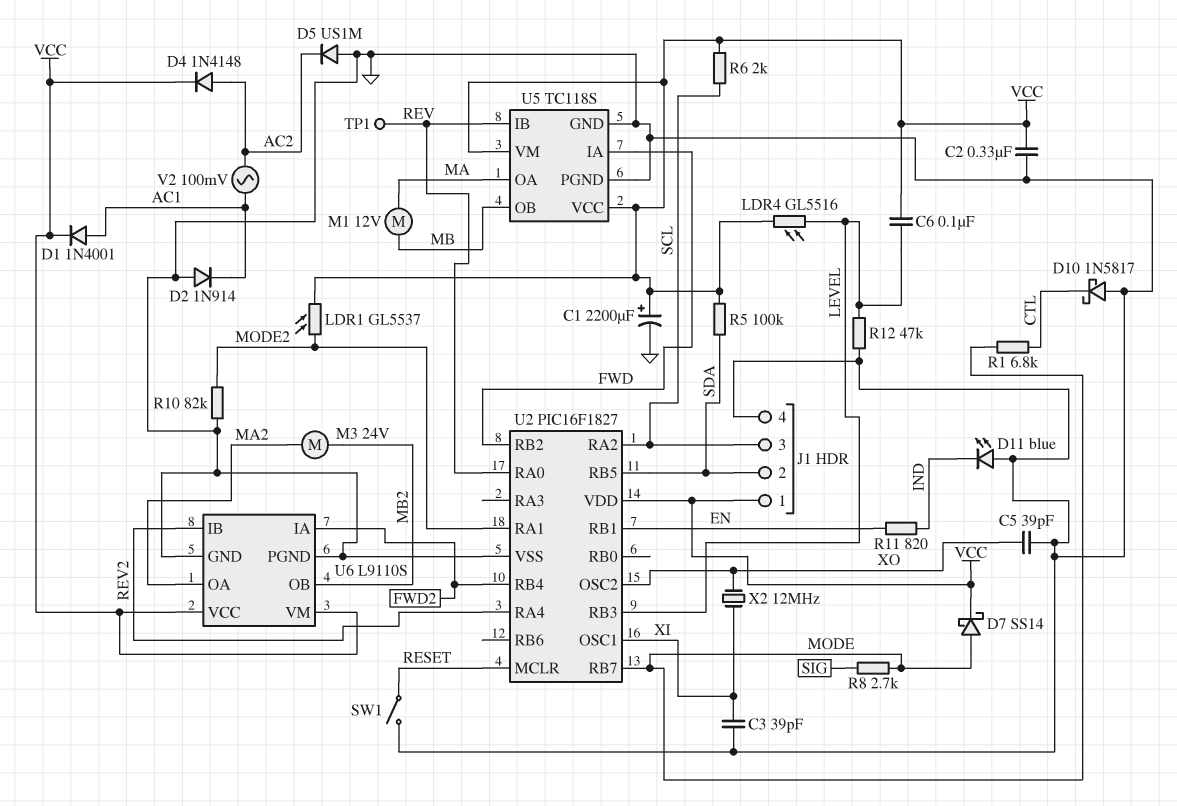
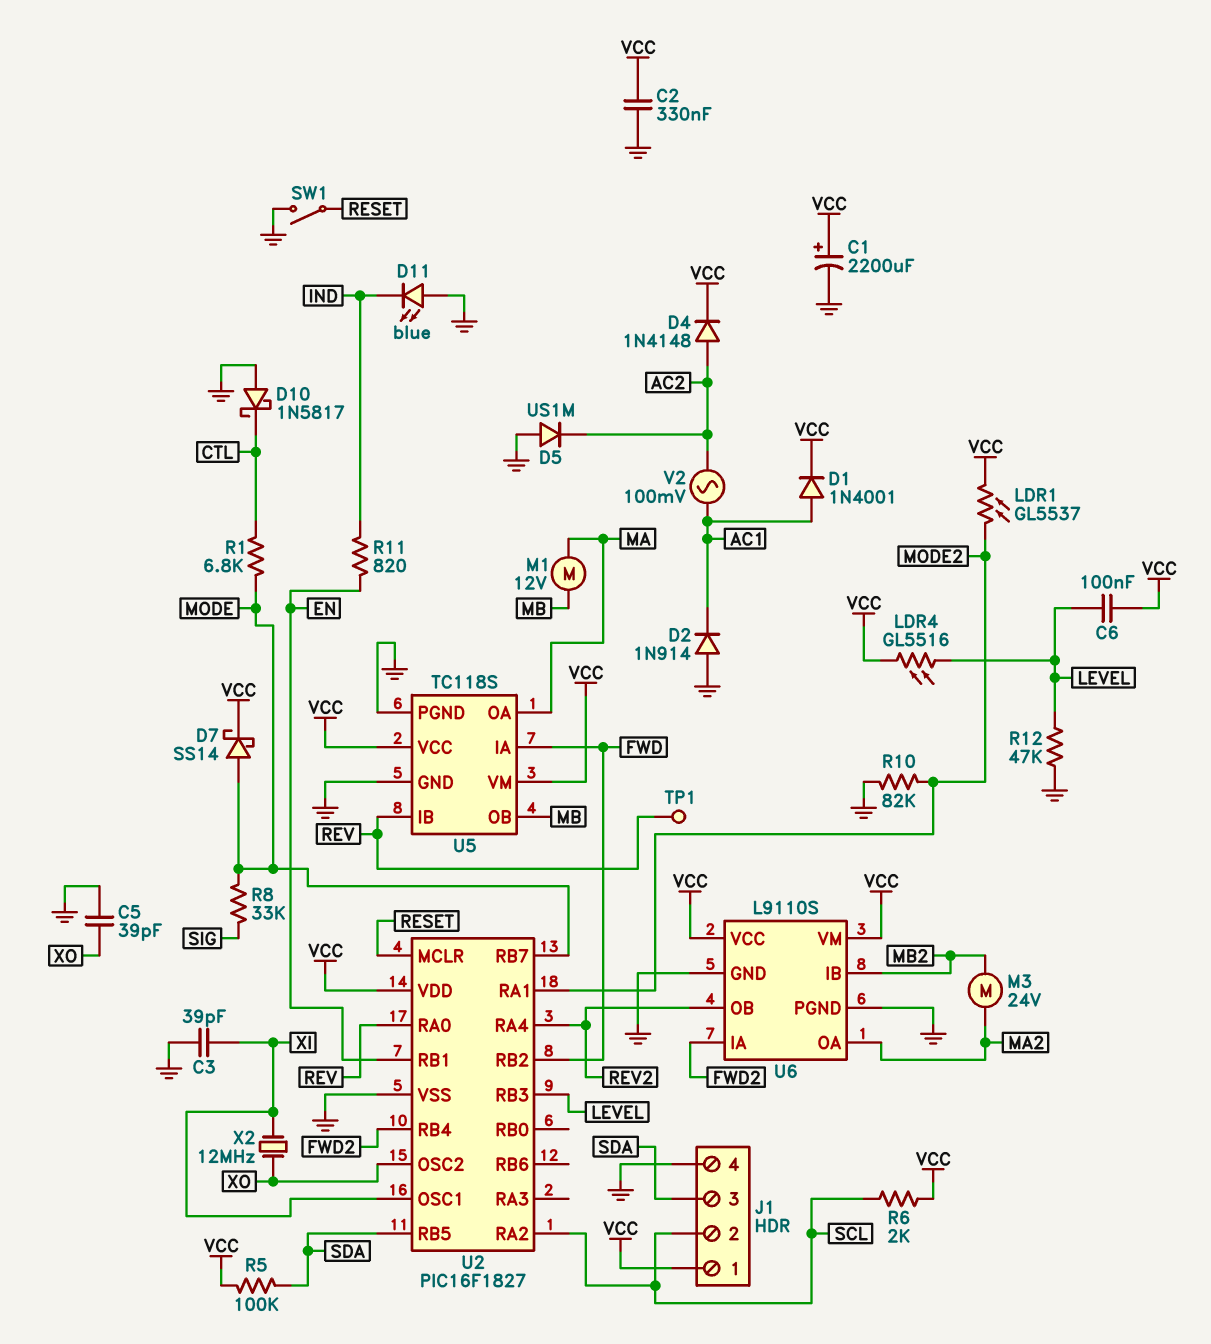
J1 pin 2: SDA -> SCL
J1 pin 3: SCL -> SDA
R8: 2.7k (MODE, SIG) -> 33k (MODE, SIG)
U6 pin IB: REV2 -> MB2
U6 pin OB: MB2 -> REV2

